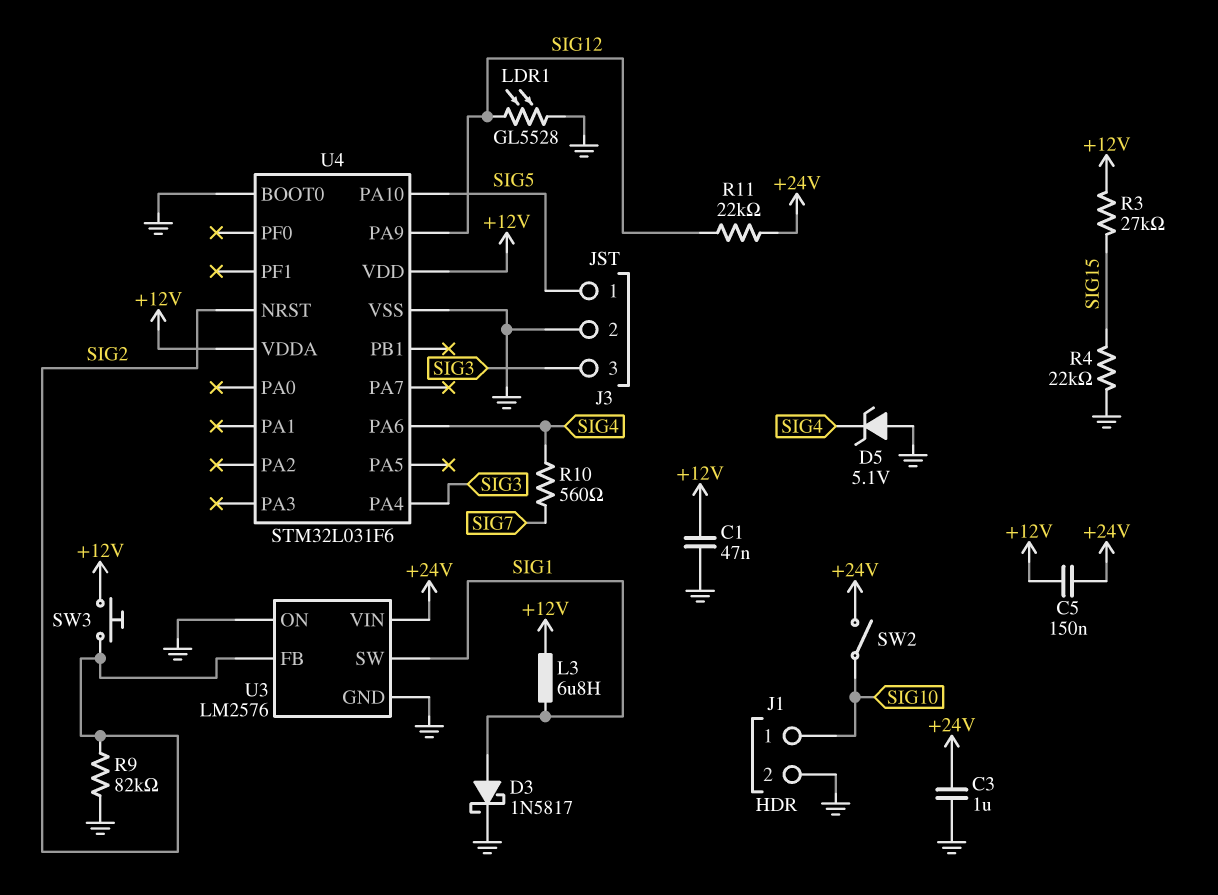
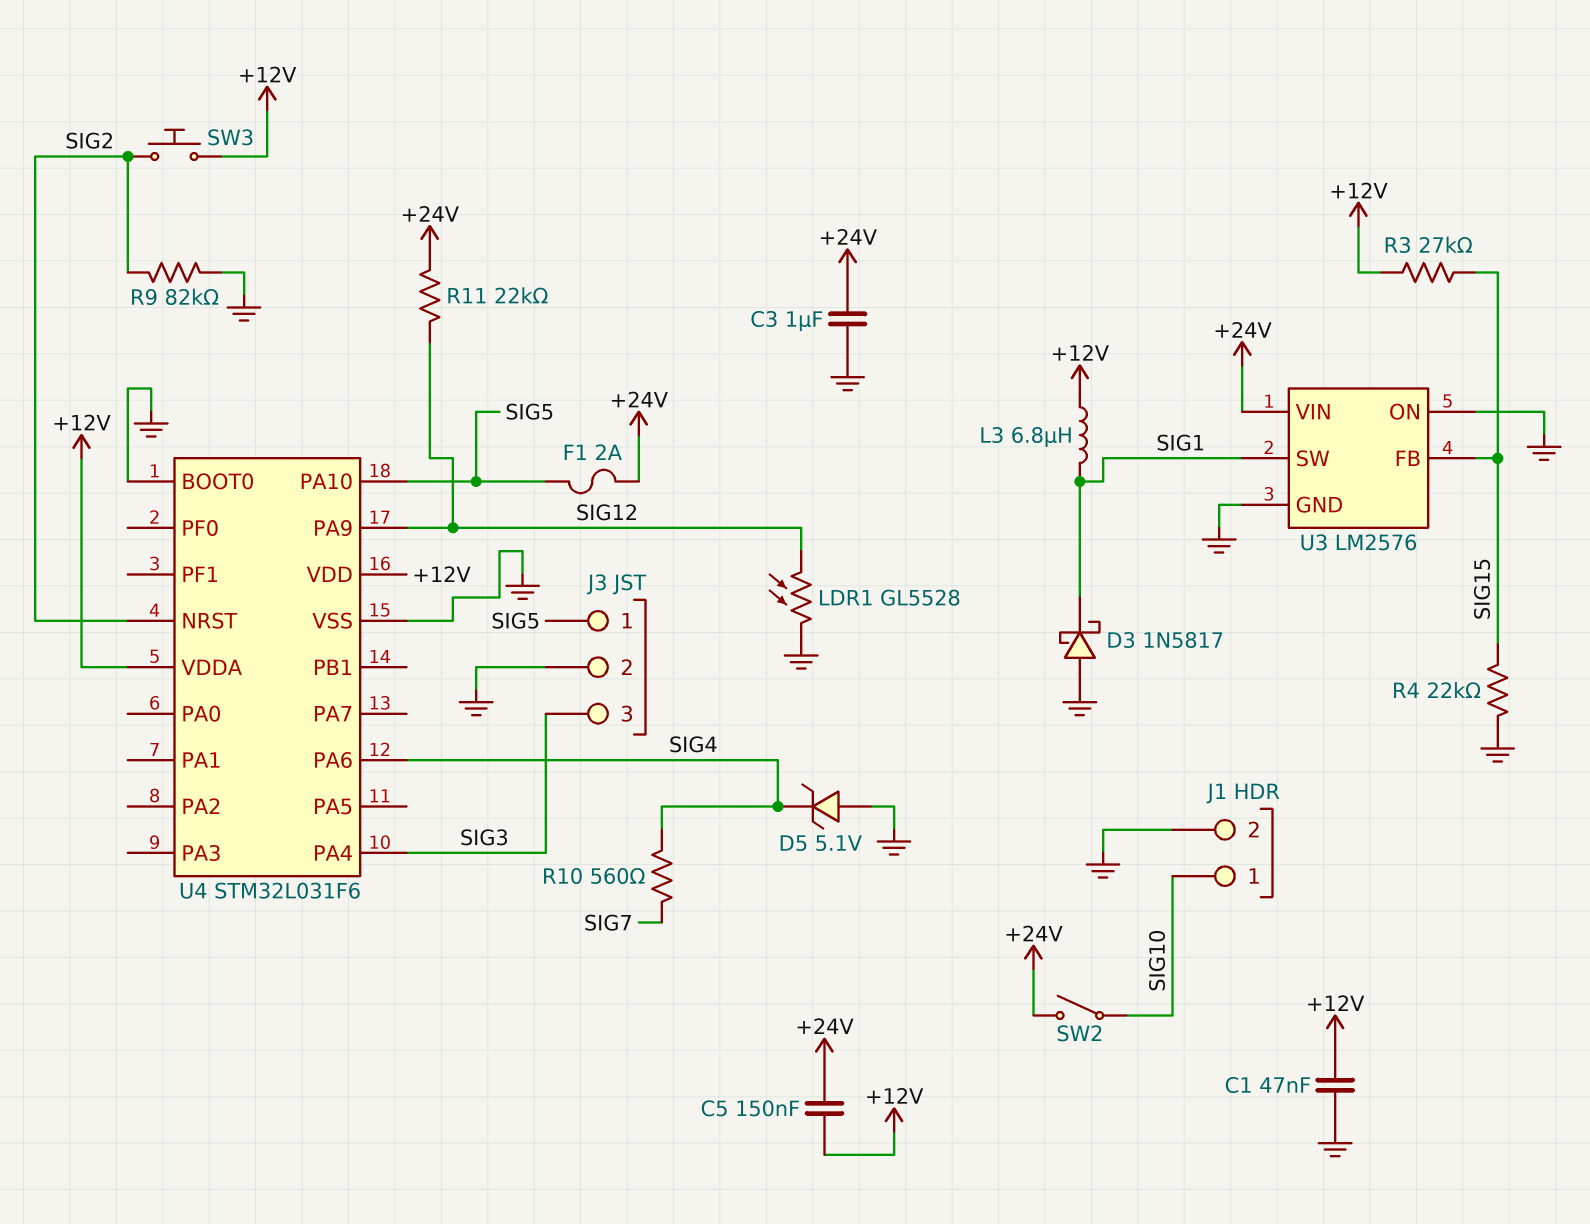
D3: schottky 1N5817 (A SIG1, K GND) -> schottky 1N5817 (A GND, K SIG1)
F1: none -> 2A (+24V, SIG5)
U3 pin FB: SIG2 -> SIG15

